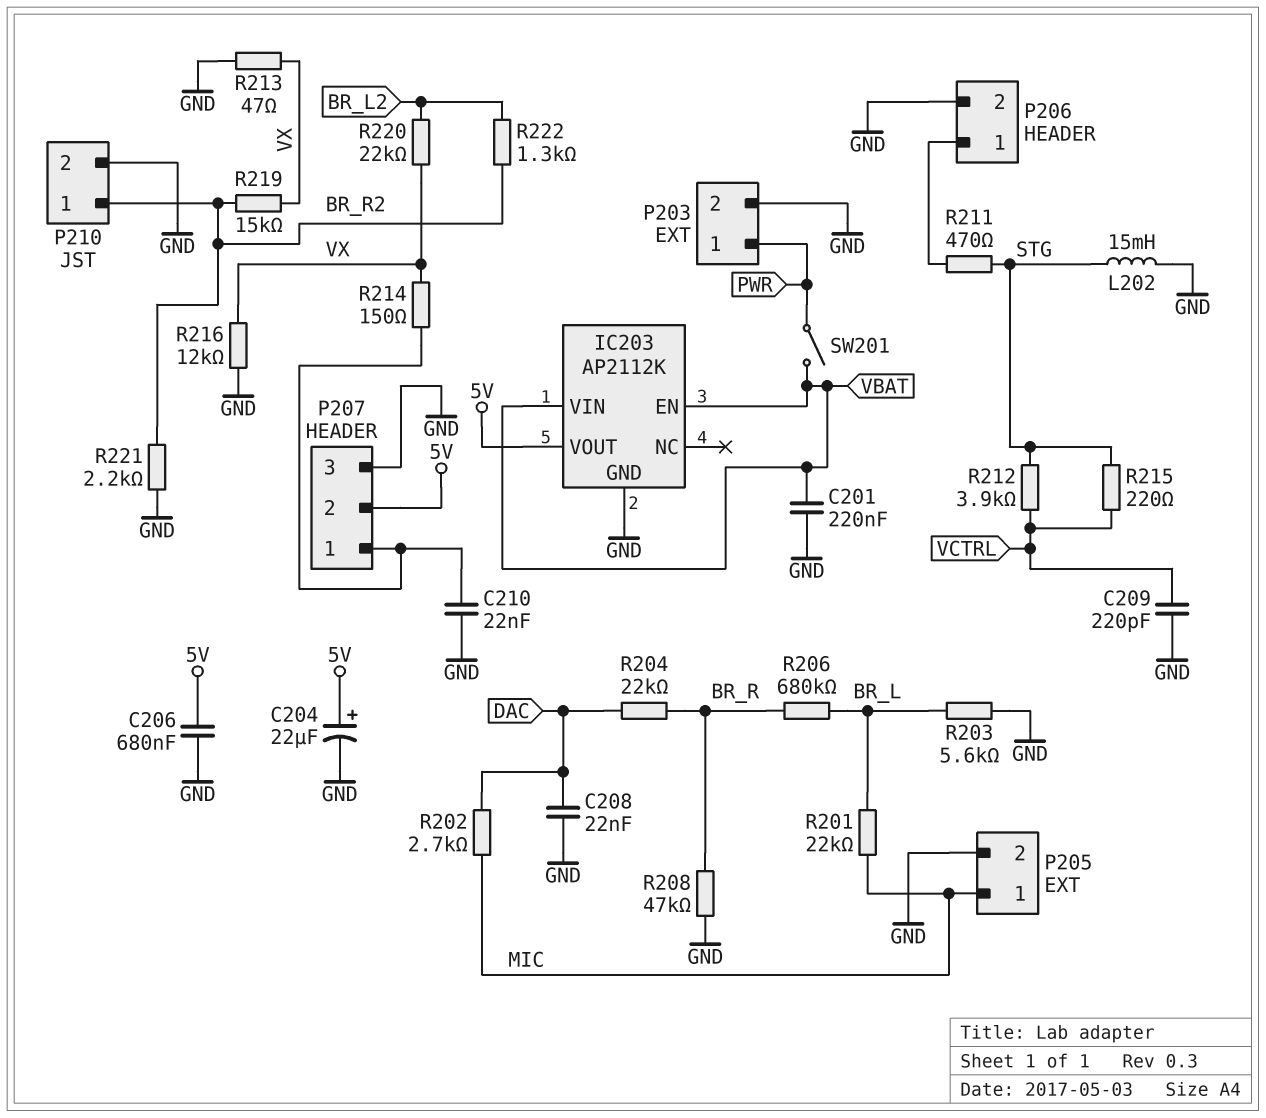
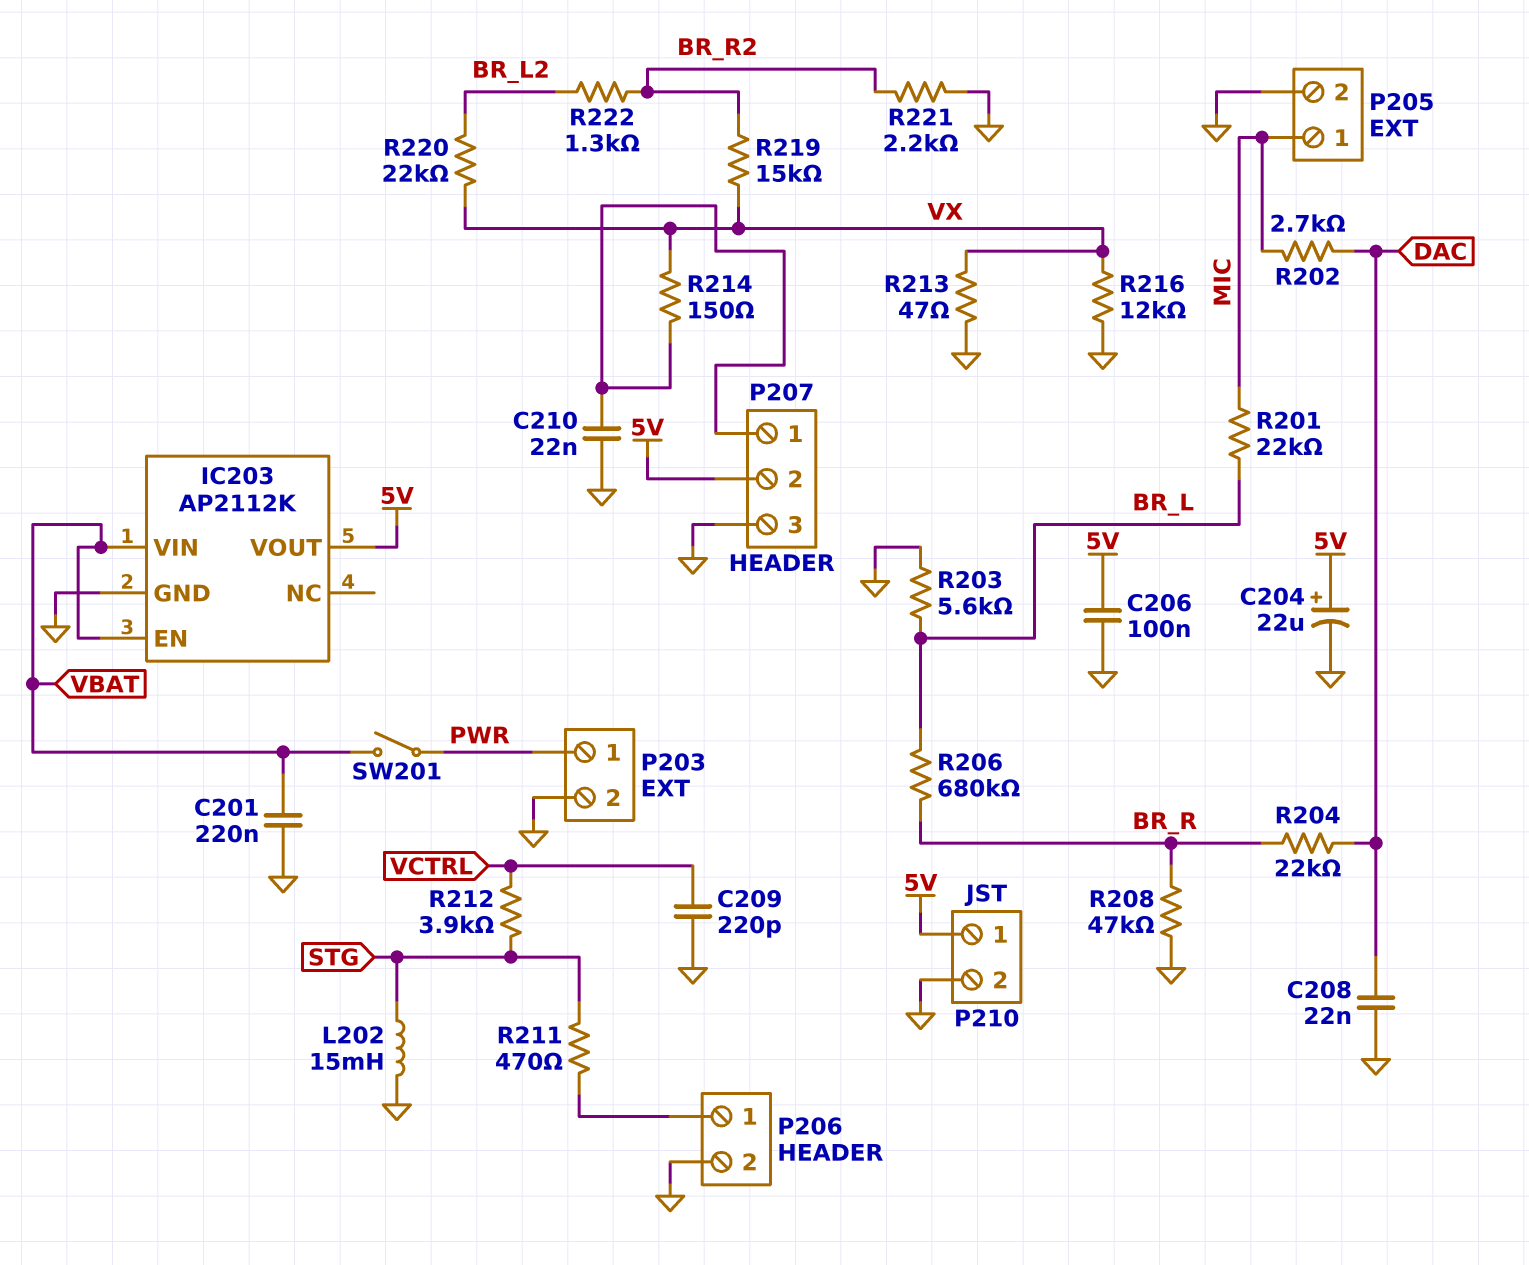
C206: 680nF (5V, GND) -> 100nF (5V, GND)
P210 pin 1: BR_R2 -> 5V
R215: 220 (STG, VCTRL) -> none

